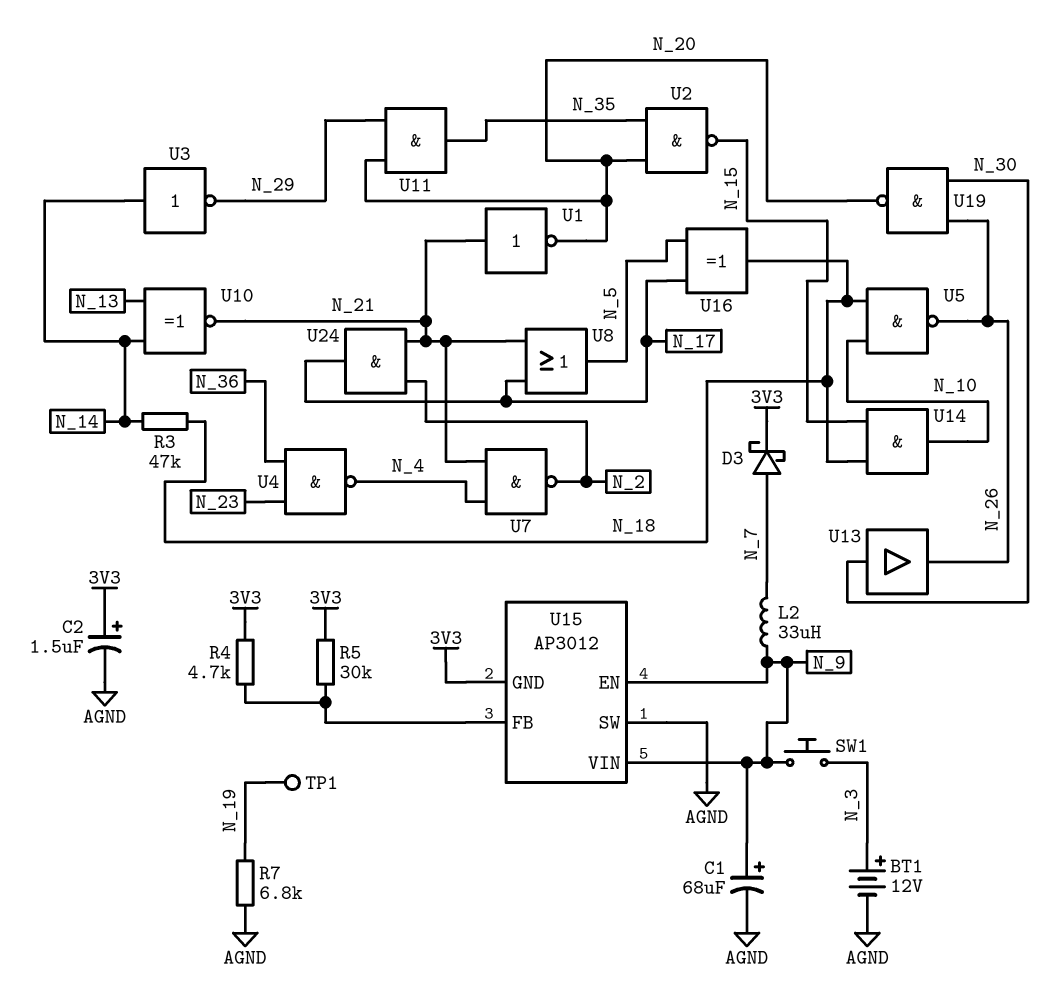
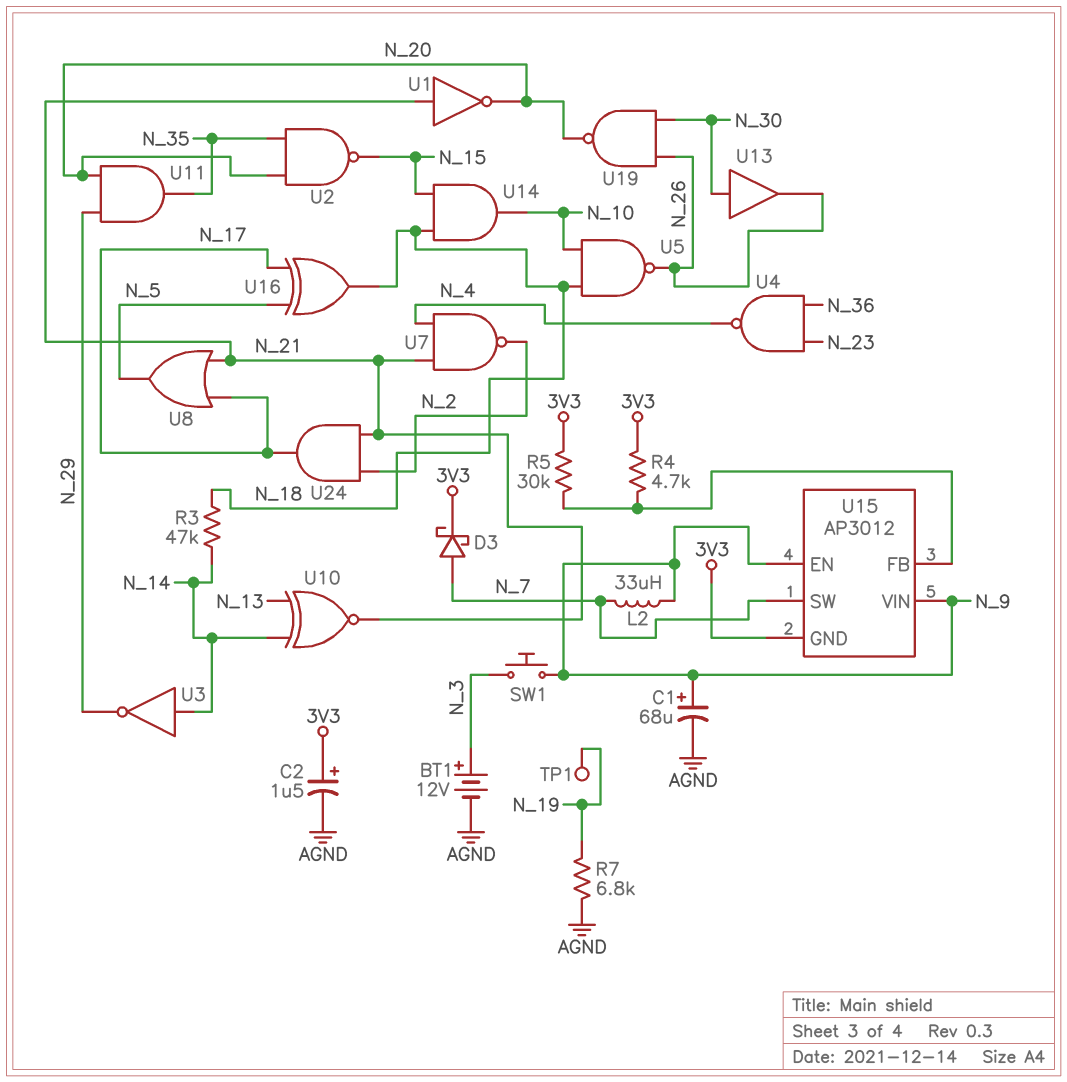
U15 pin SW: AGND -> N_7

